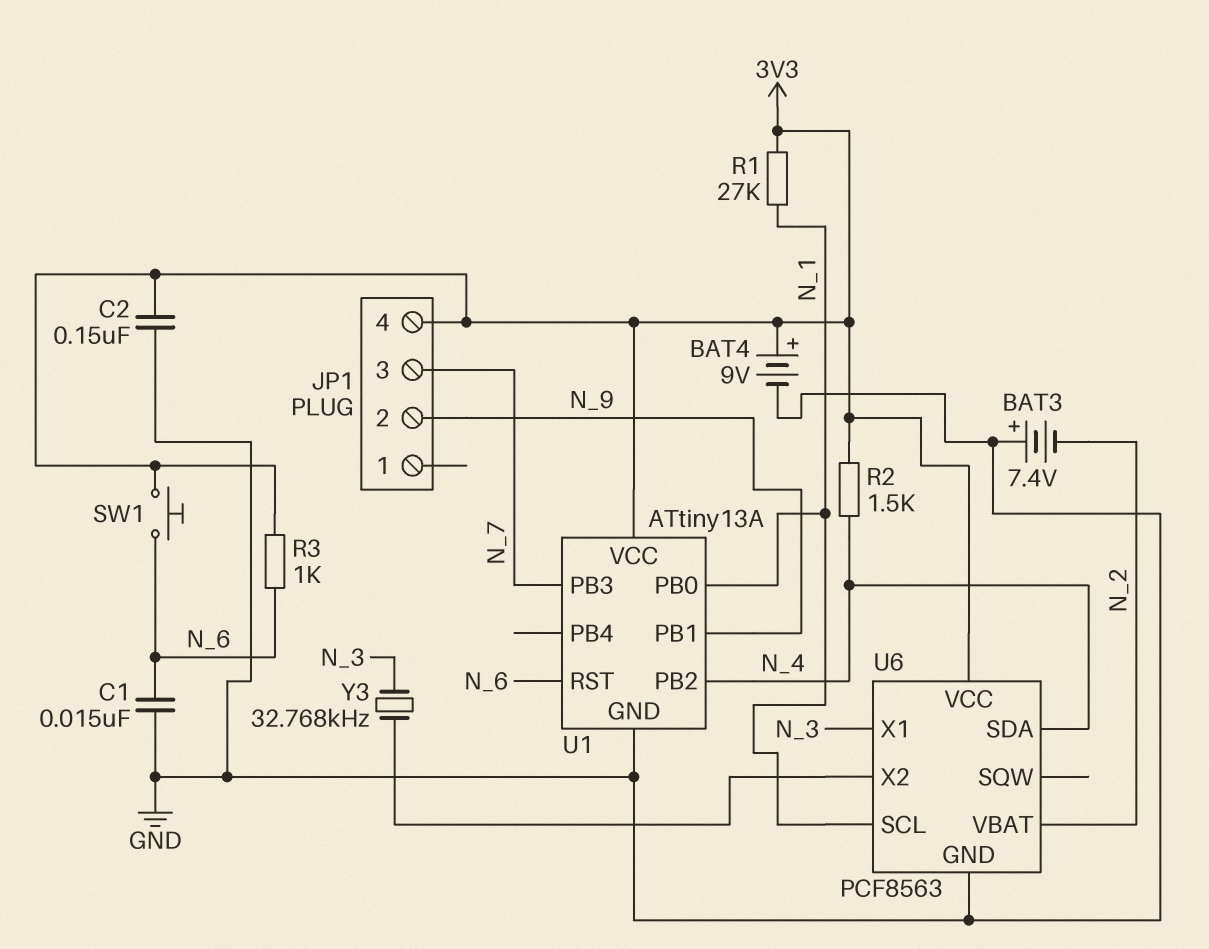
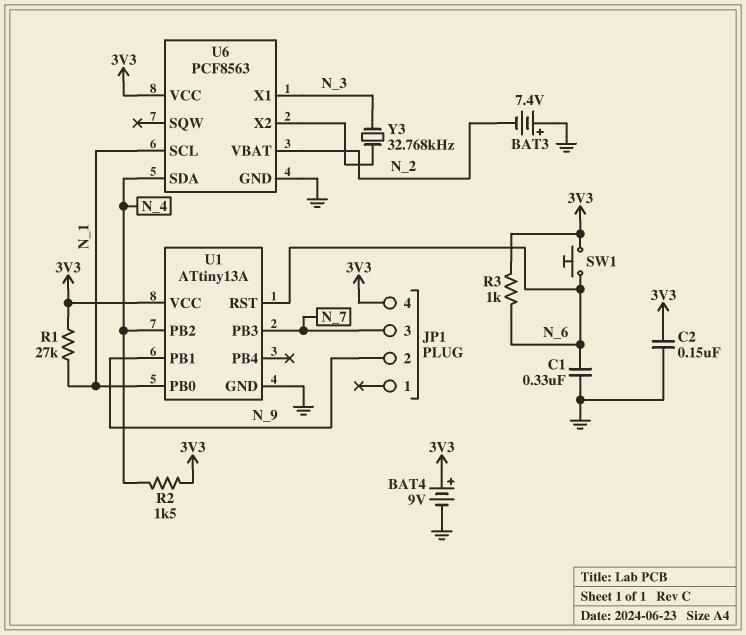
C1: 15nF (GND, N_6) -> 330nF (GND, N_6)

